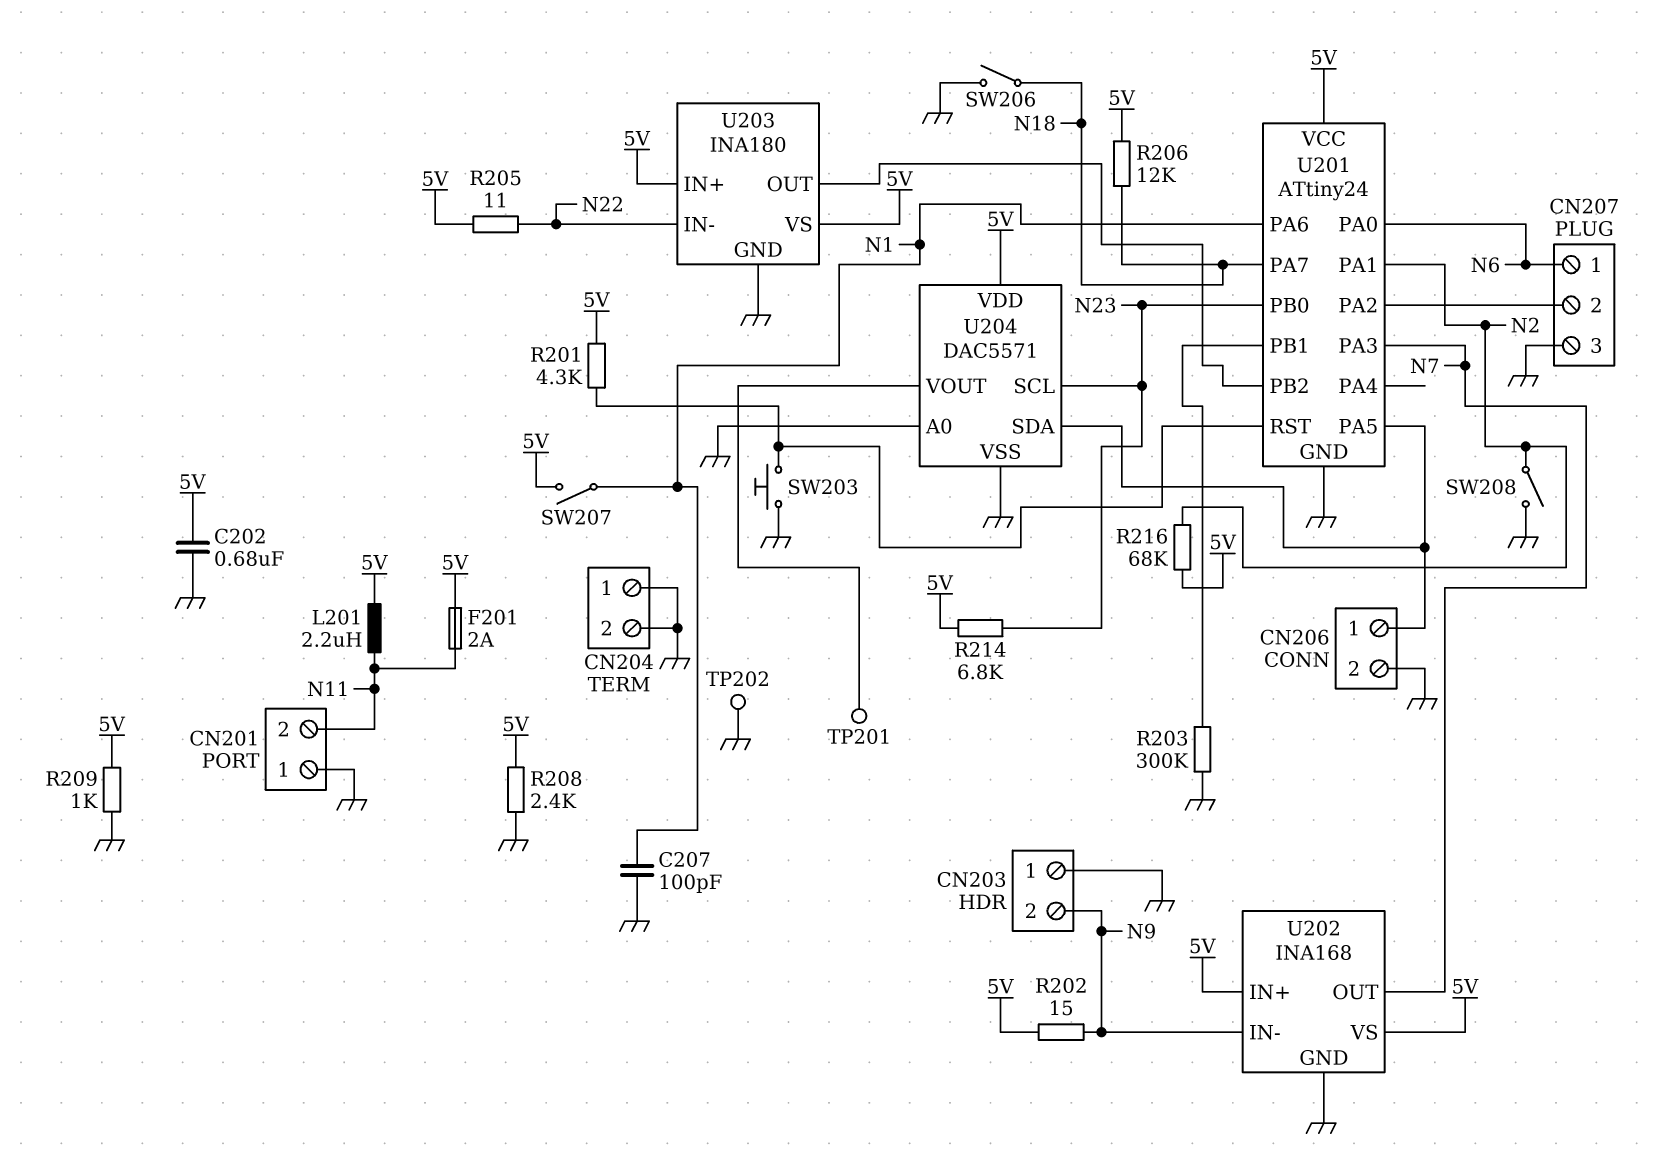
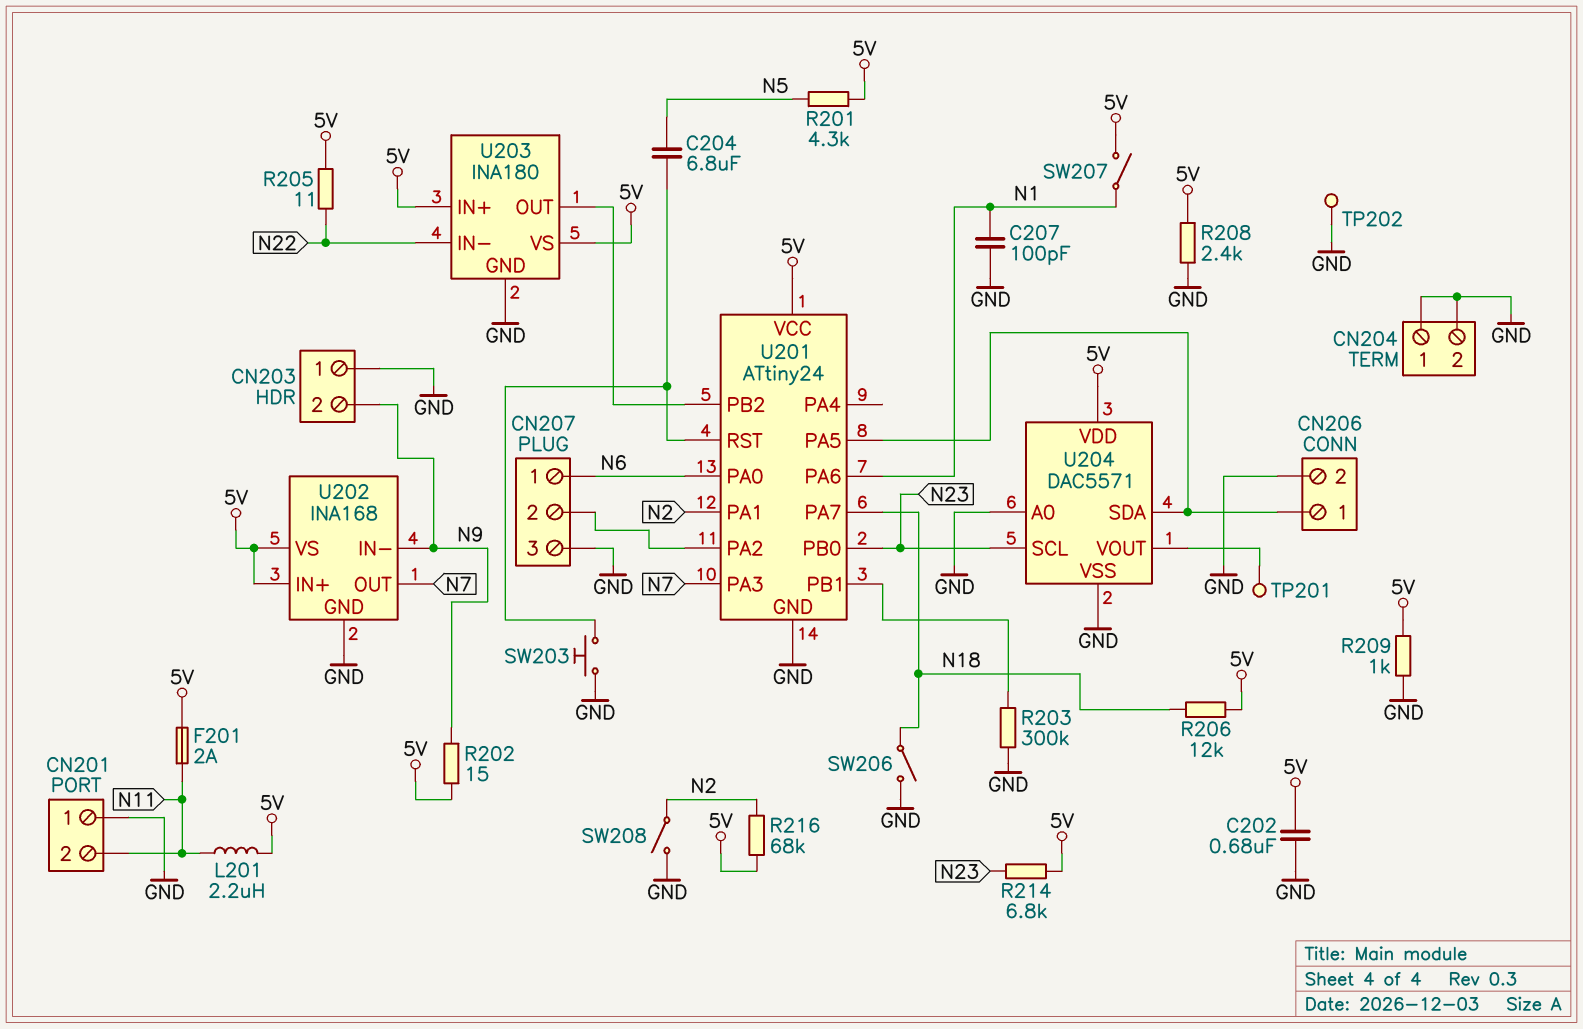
C204: none -> 6.8uF (N5, U201/RST)
R201: 4.3k (5V, U201/RST) -> 4.3k (5V, N5)

